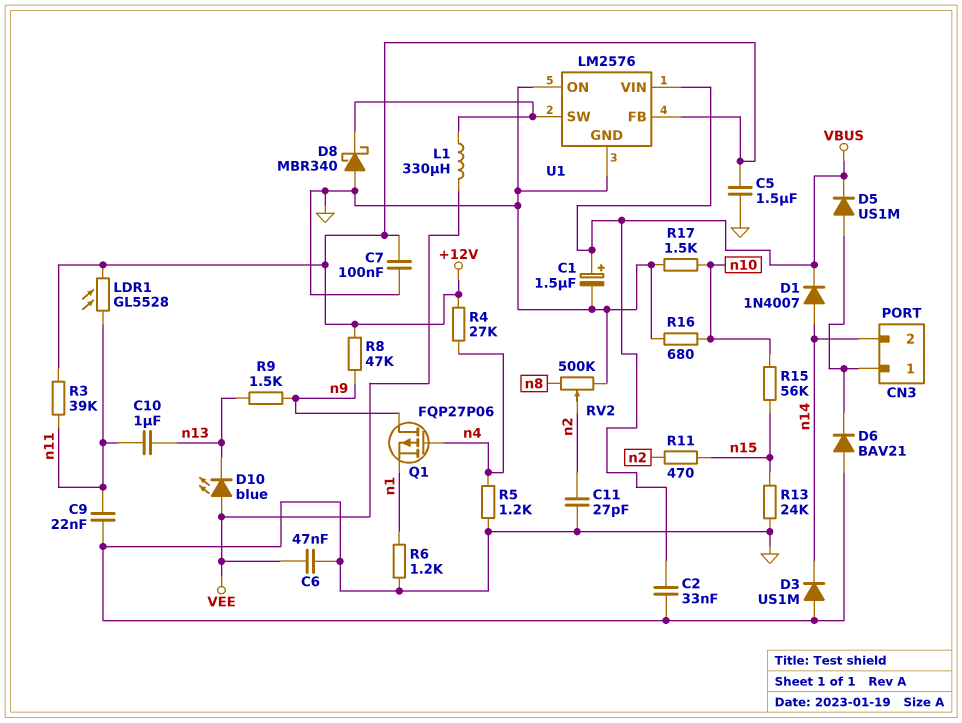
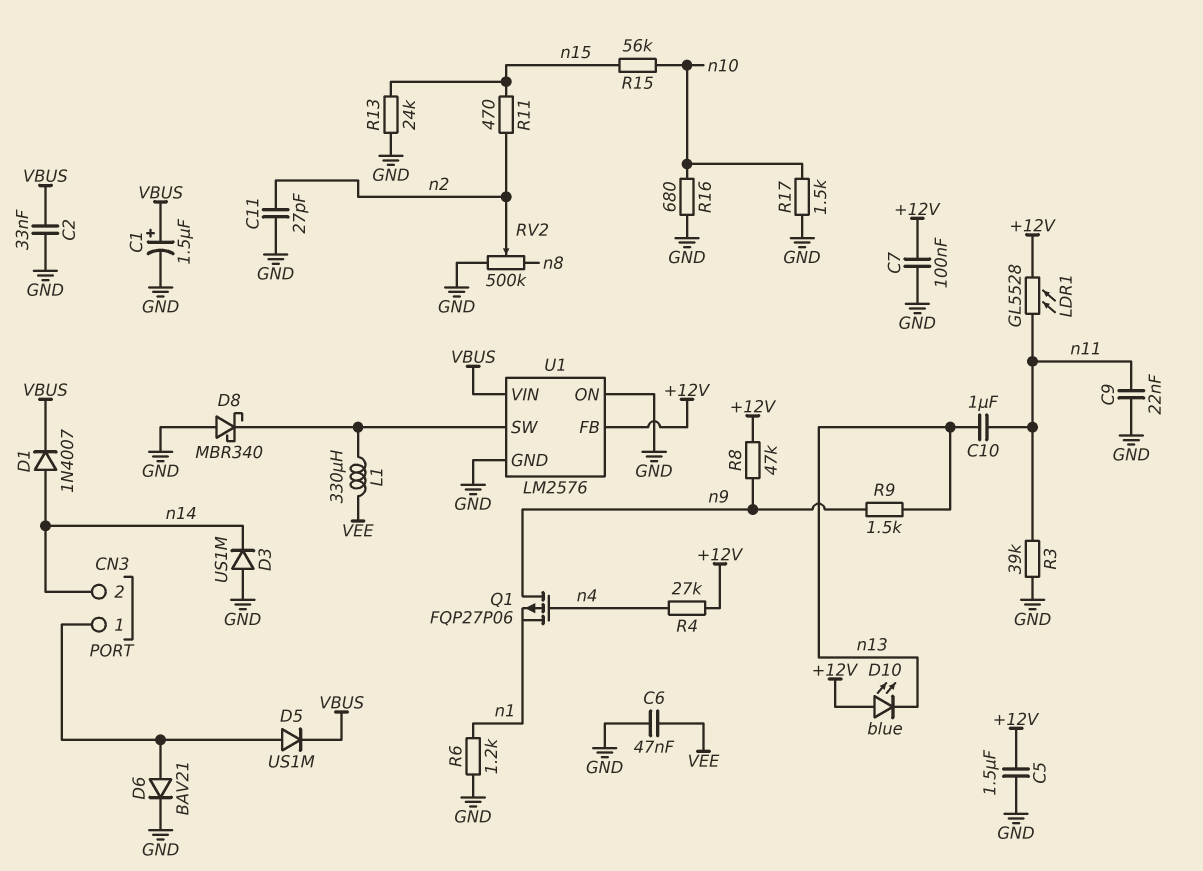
D6: diode BAV21 (A GND, K CN3/1) -> diode BAV21 (A CN3/1, K GND)
D10: LED blue (A VEE, K n13) -> LED blue (A +12V, K n13)
R3: 39k (+12V, n11) -> 39k (GND, n11)
R5: 1.2k (GND, n4) -> none

